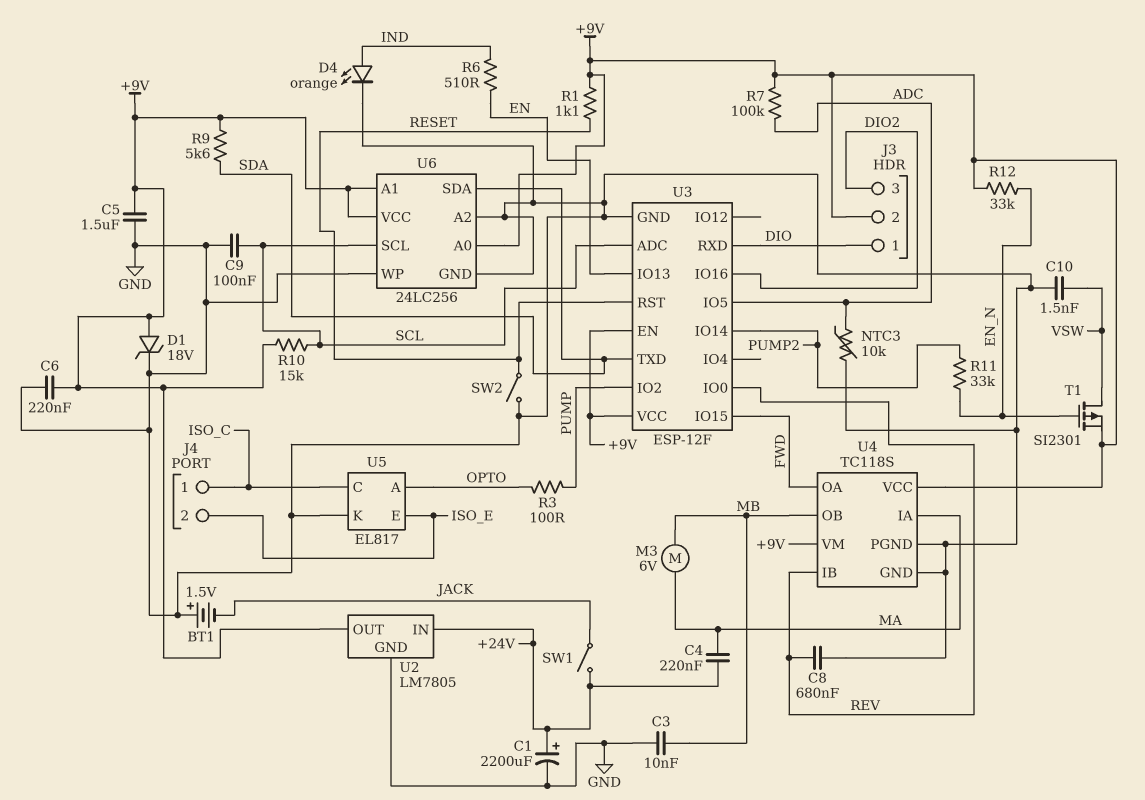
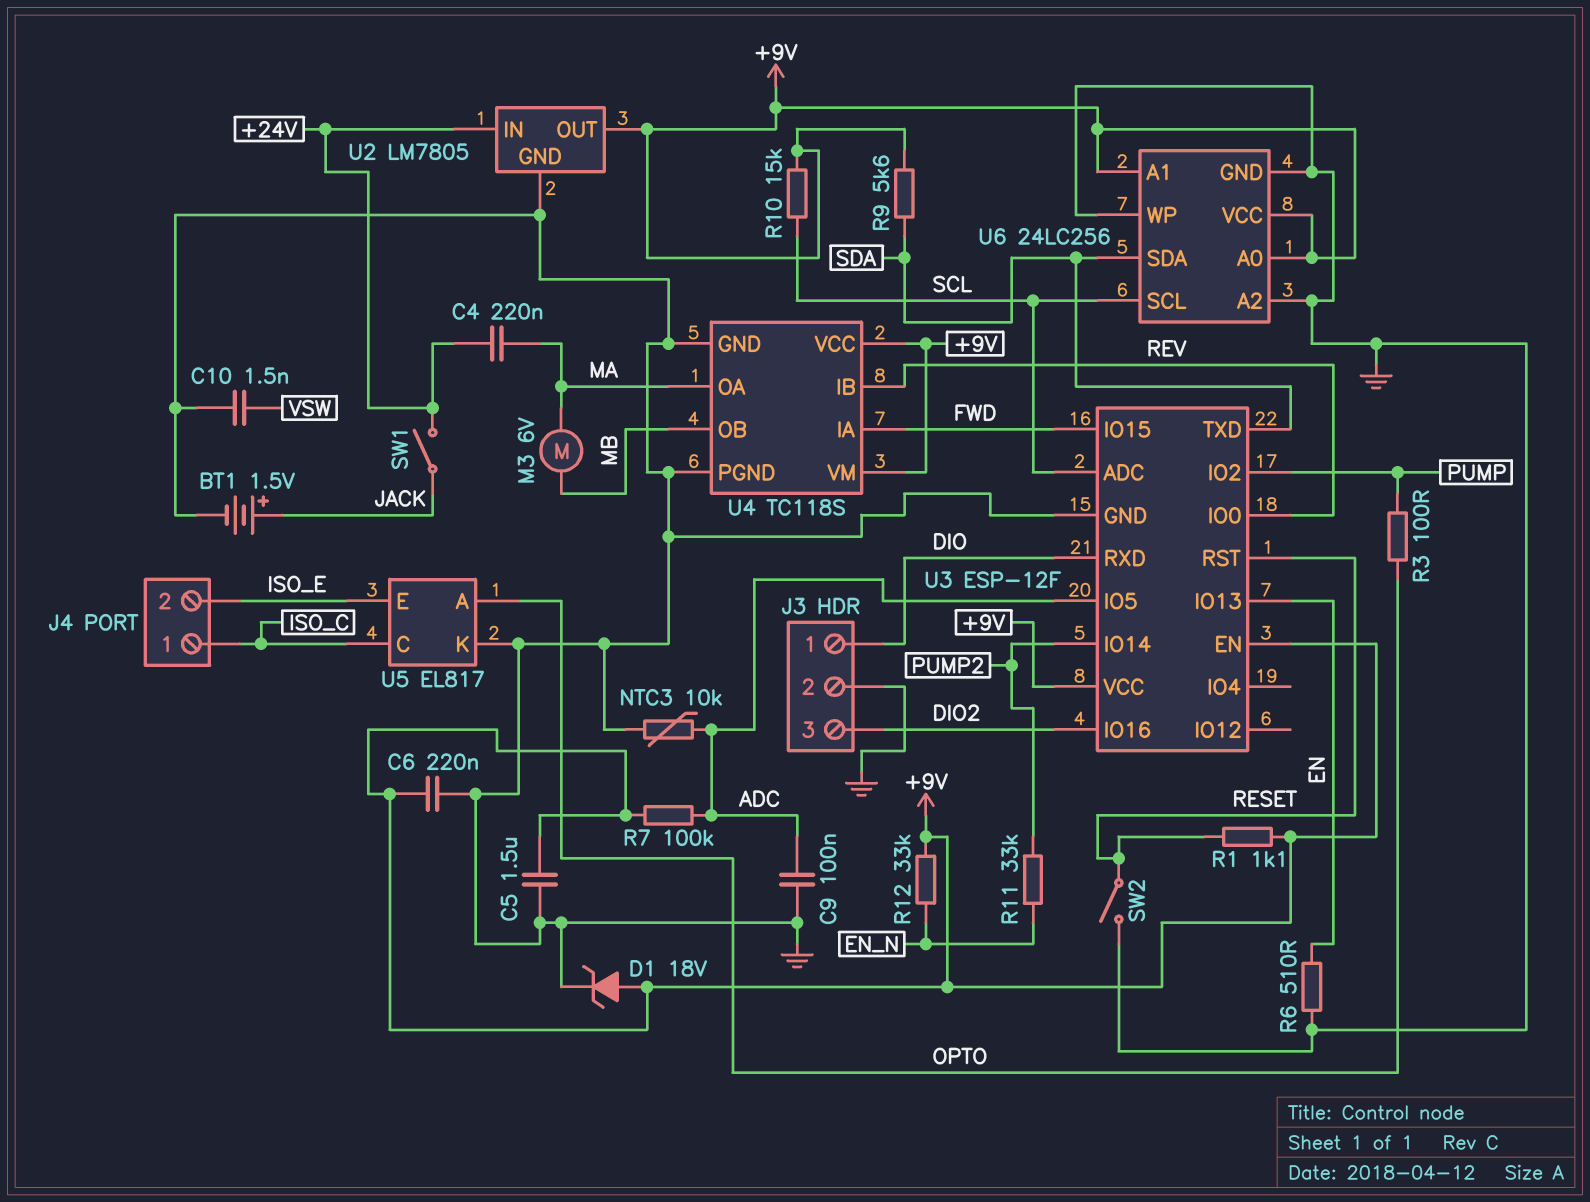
BT1: 1.5V (plus GND, minus JACK) -> 1.5V (plus JACK, minus GND)
C1: 2200uF (plus +24V, minus GND) -> none
C3: 10nF (GND, MB) -> none
C8: 680nF (GND, REV) -> none
C9: 100nF (GND, SCL) -> 100nF (ADC, GND)
D4: LED orange (A IND, K GND) -> none
J3 pin 2: +9V -> GND
R6: 510 (EN, IND) -> 510 (EN, GND)
T1: PMOS SI2301 (G EN_N, D VSW, S +9V) -> none
U4 pin IA: MA -> FWD
U4 pin OA: FWD -> MA

